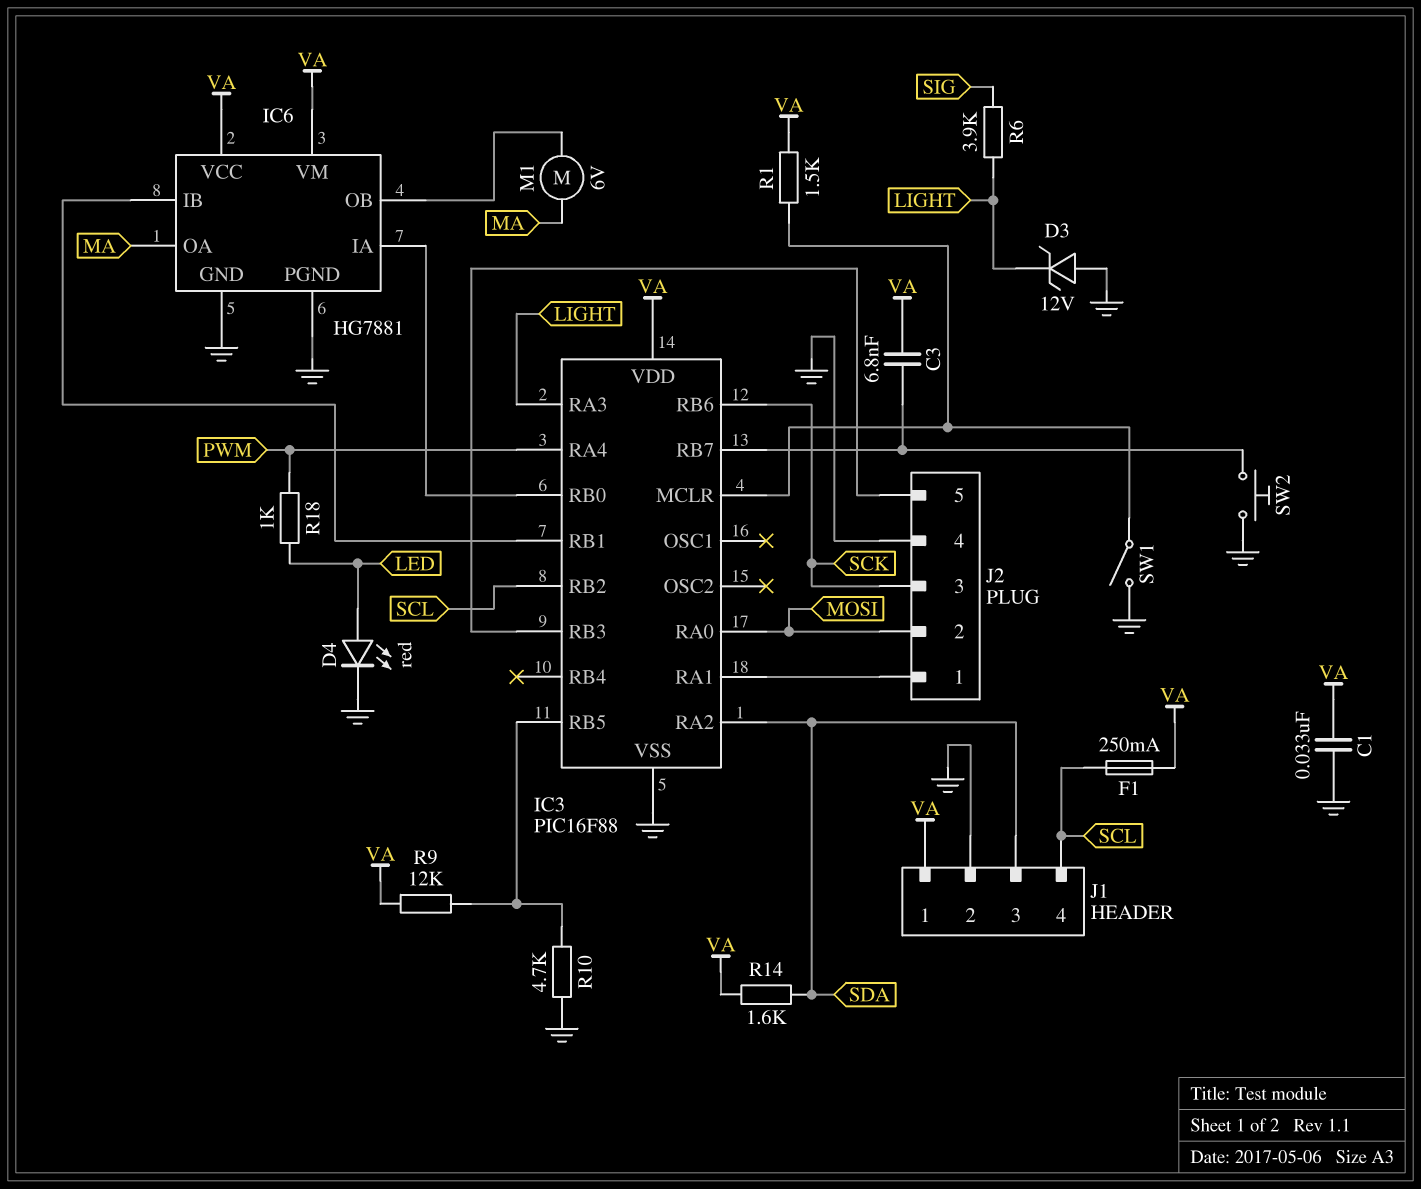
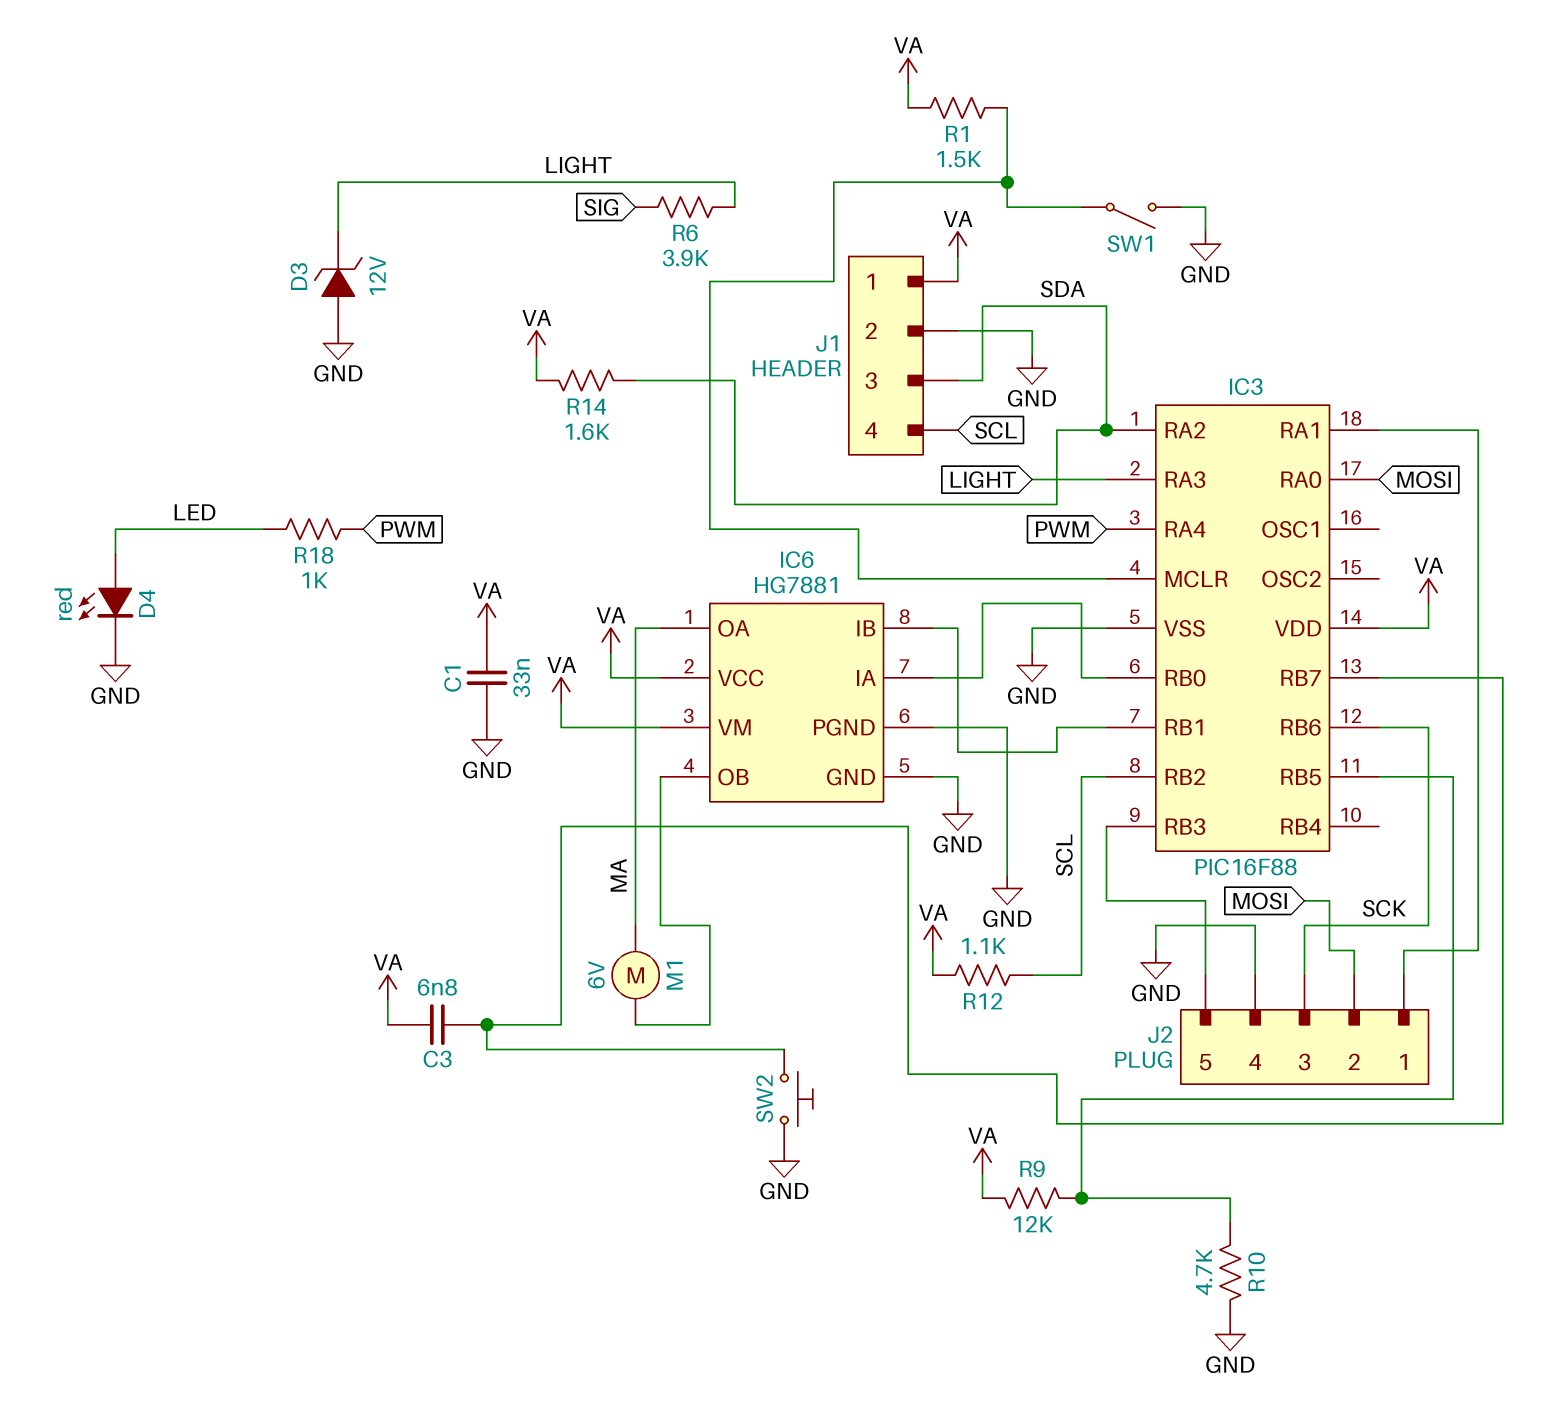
F1: 250mA (SCL, VA) -> none
R12: none -> 1.1k (SCL, VA)

